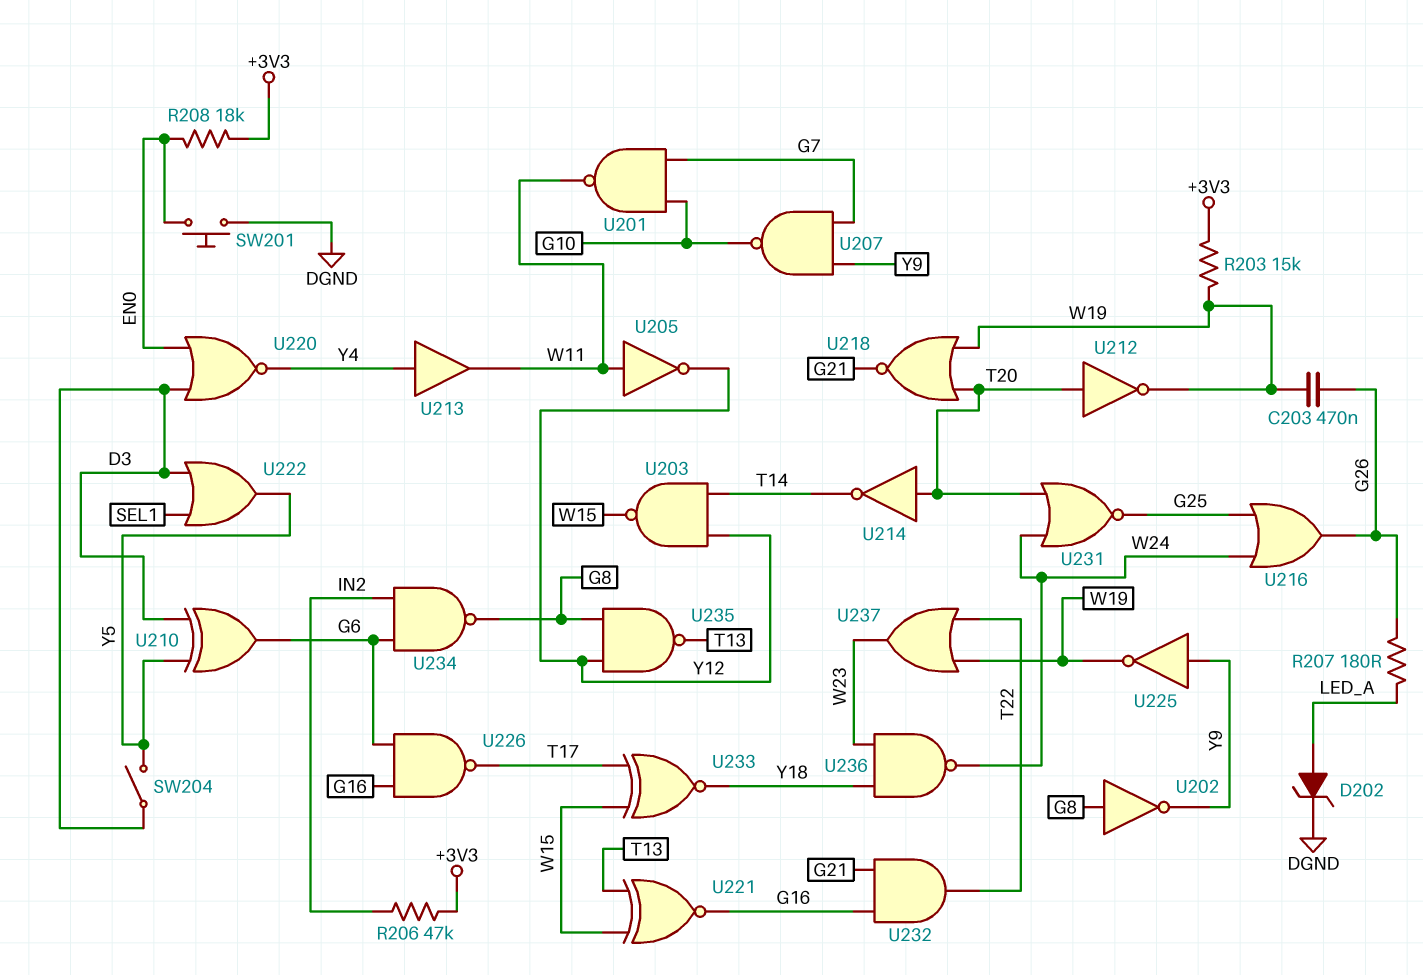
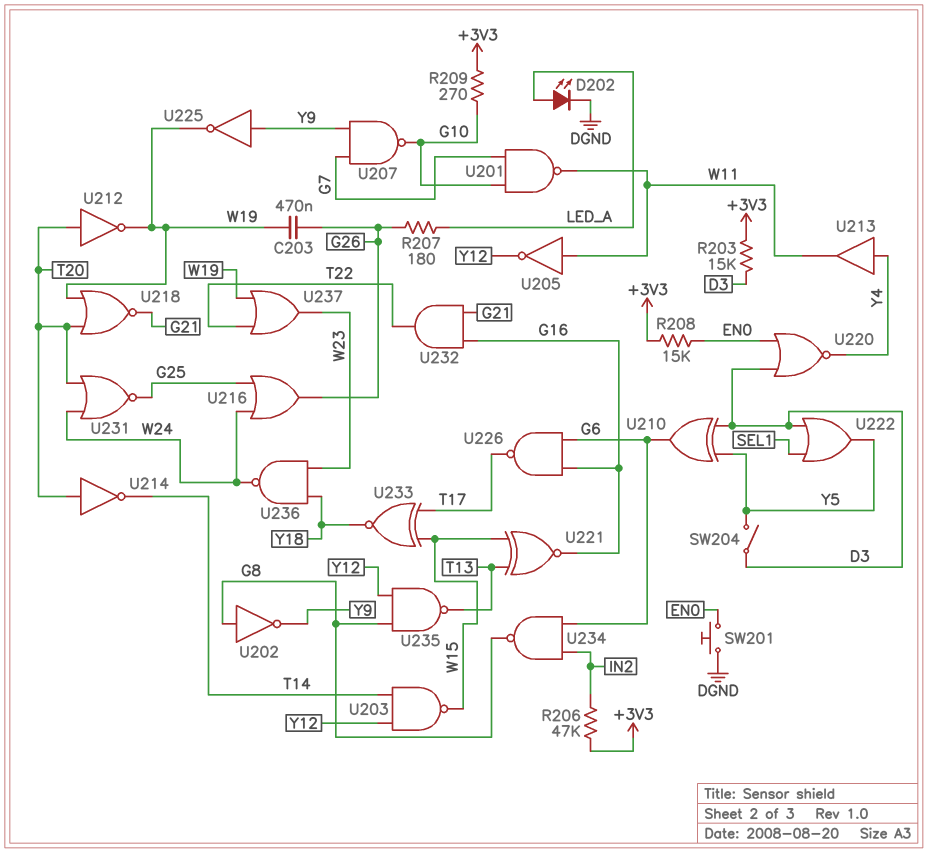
D202: zener (A LED_A, K DGND) -> LED (A LED_A, K DGND)
R203: 15k (+3V3, W19) -> 15k (+3V3, D3)
R208: 18k (+3V3, EN0) -> 15k (+3V3, EN0)
R209: none -> 270 (+3V3, G10)

